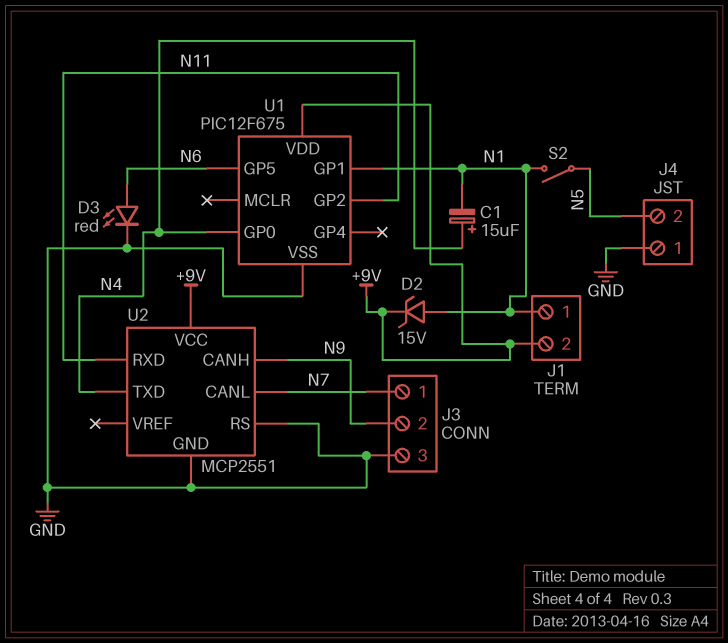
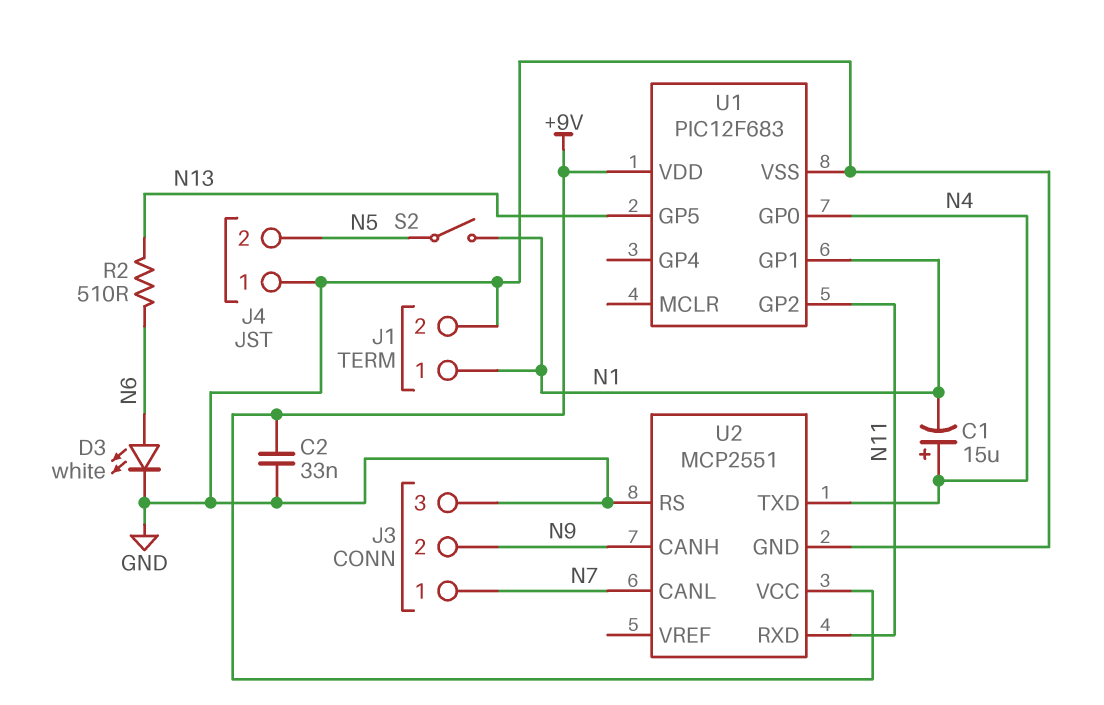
C2: none -> 33nF (+9V, GND)
D2: zener 15V (A N1, K +9V) -> none
D3: LED red (A N6, K GND) -> LED white (A N6, K GND)
J1 pin 2: +9V -> GND
R2: none -> 510 (N6, N13)
U1: PIC12F675 -> PIC12F683
U1 pin GP5: N6 -> N13

